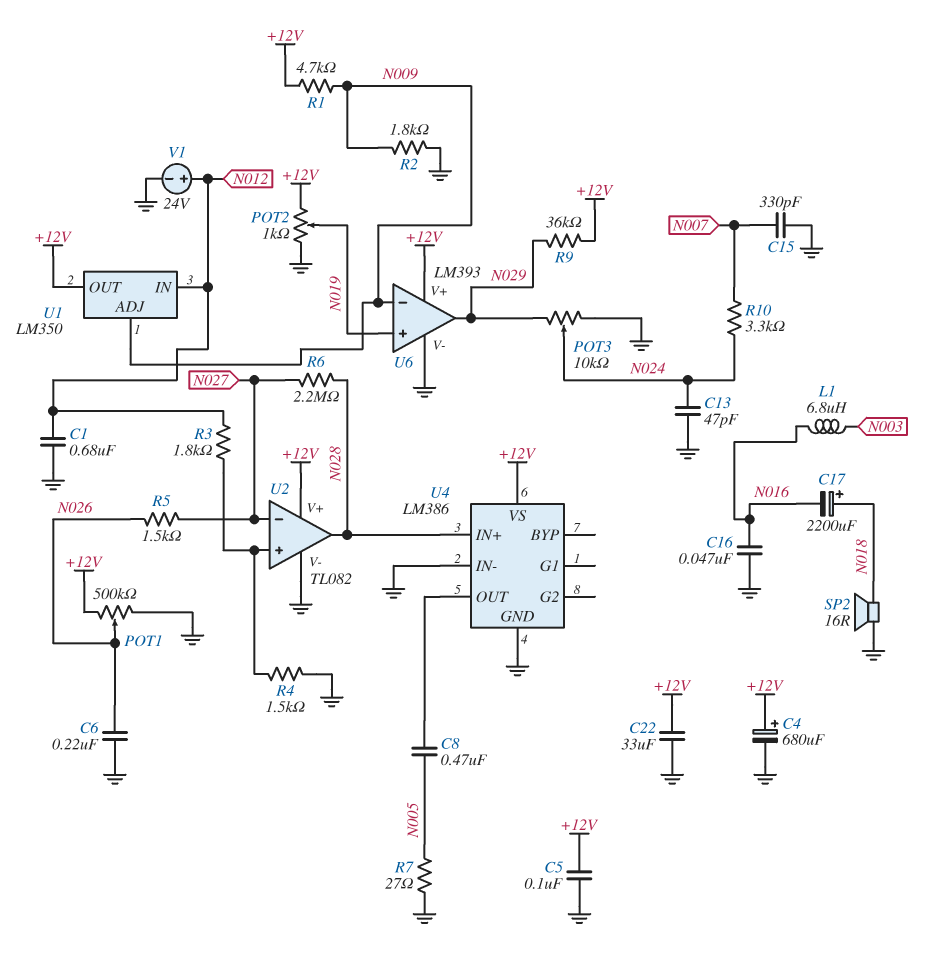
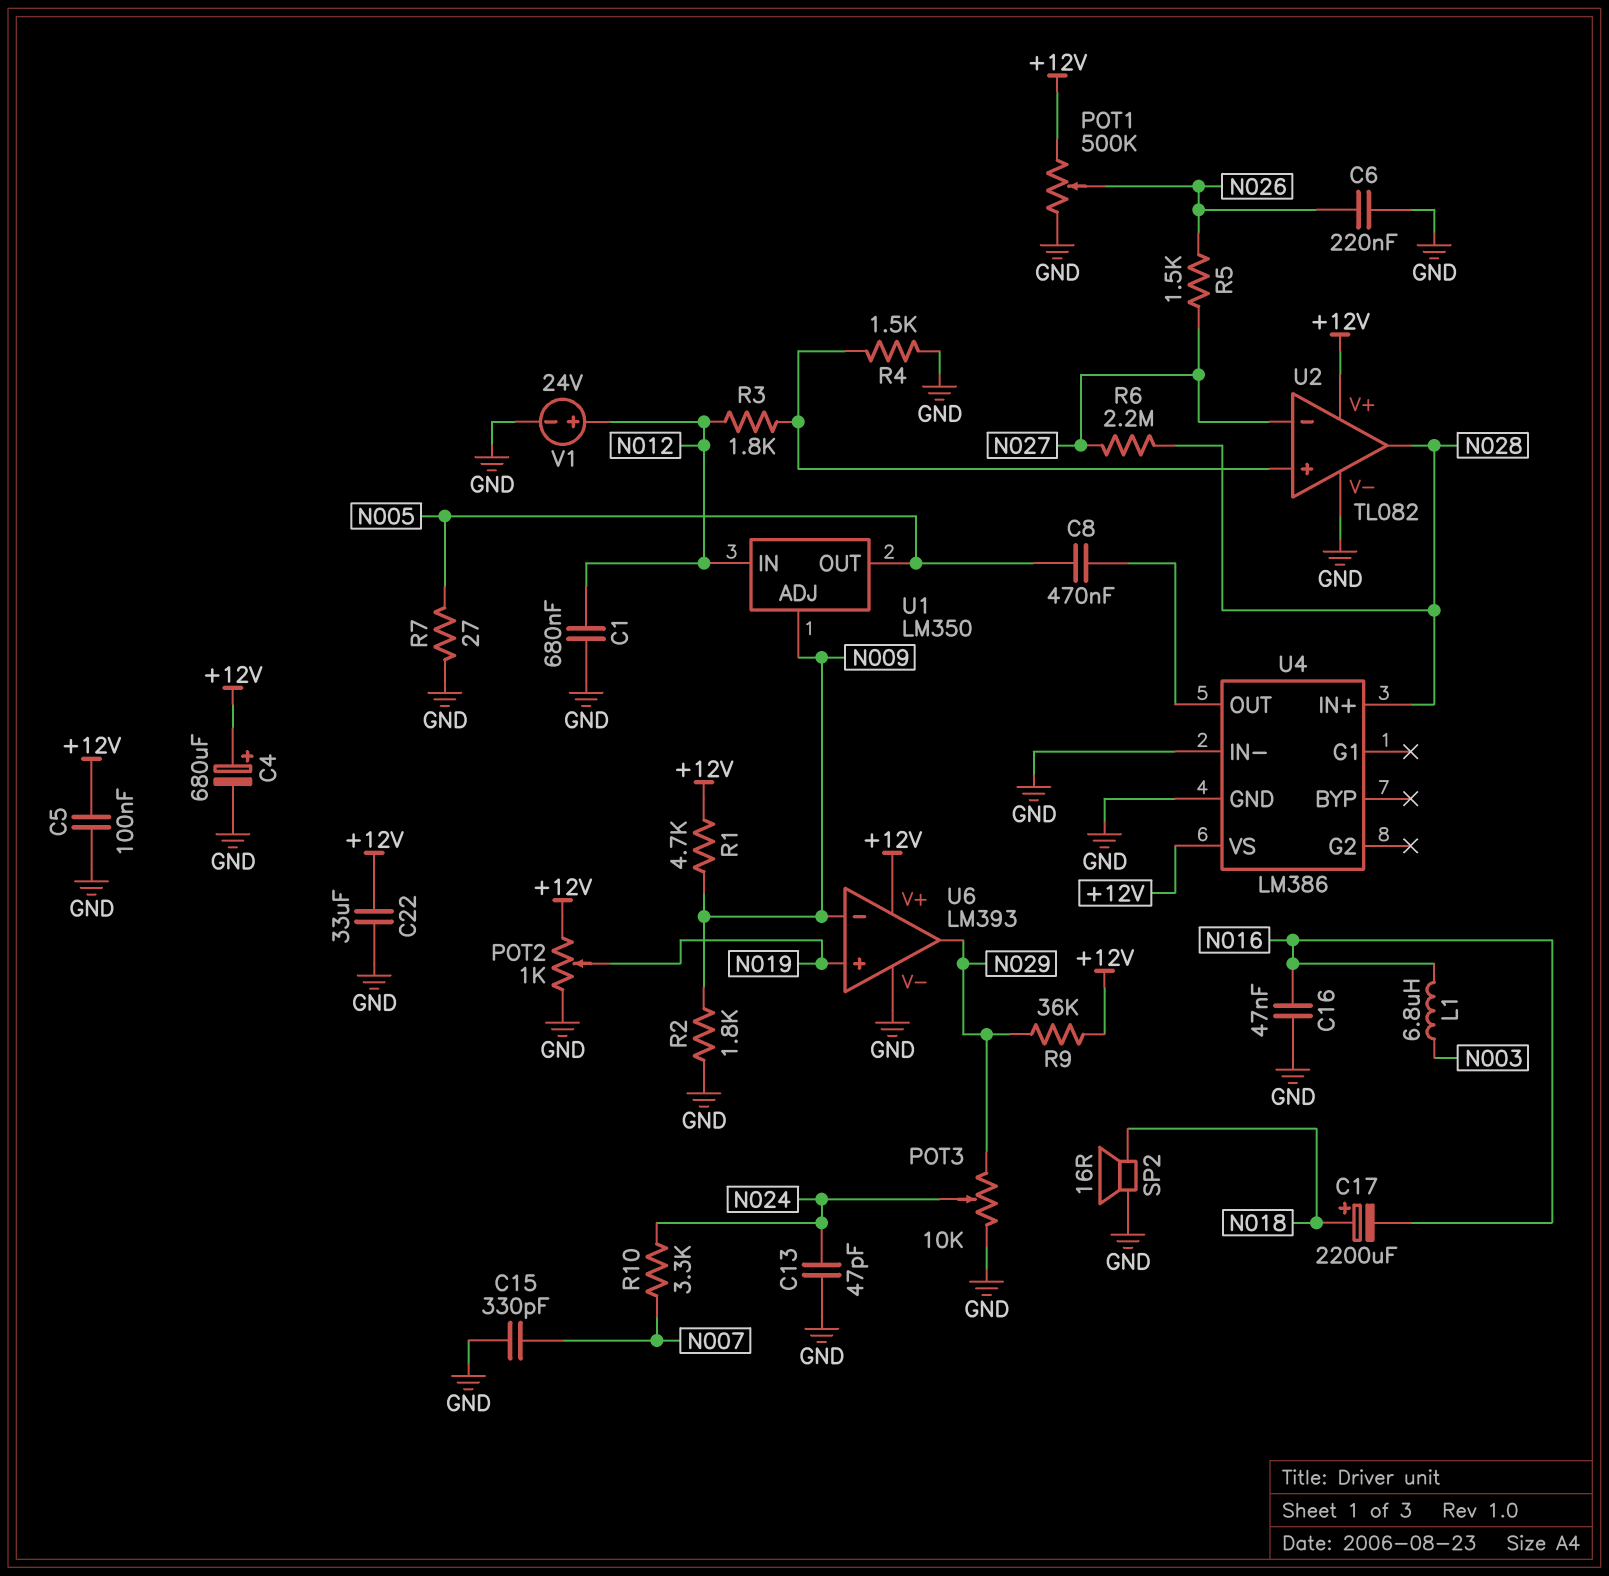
U1 pin OUT: +12V -> N005

